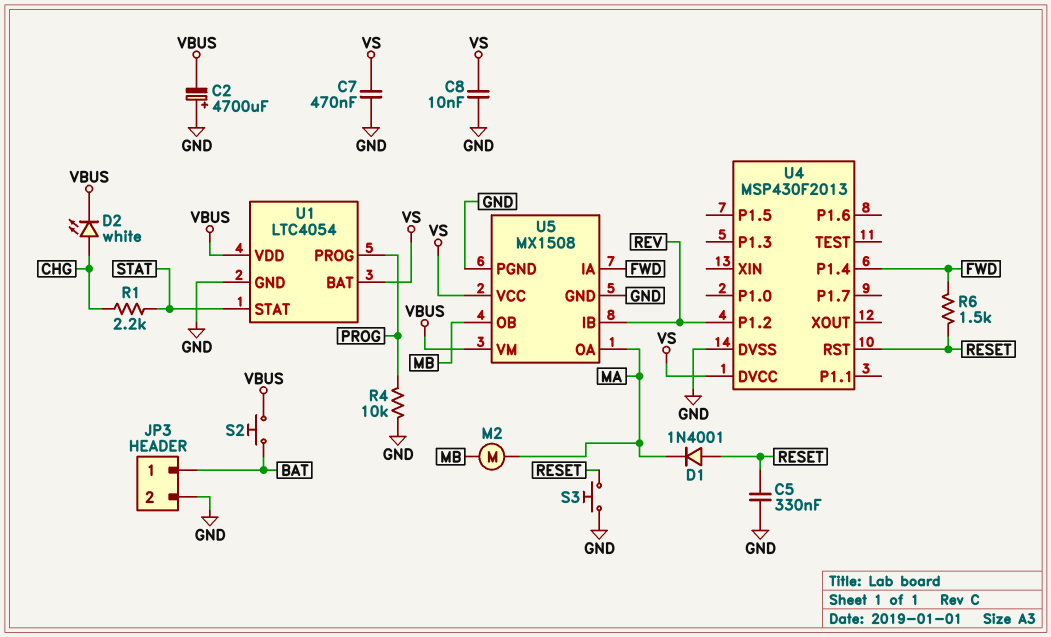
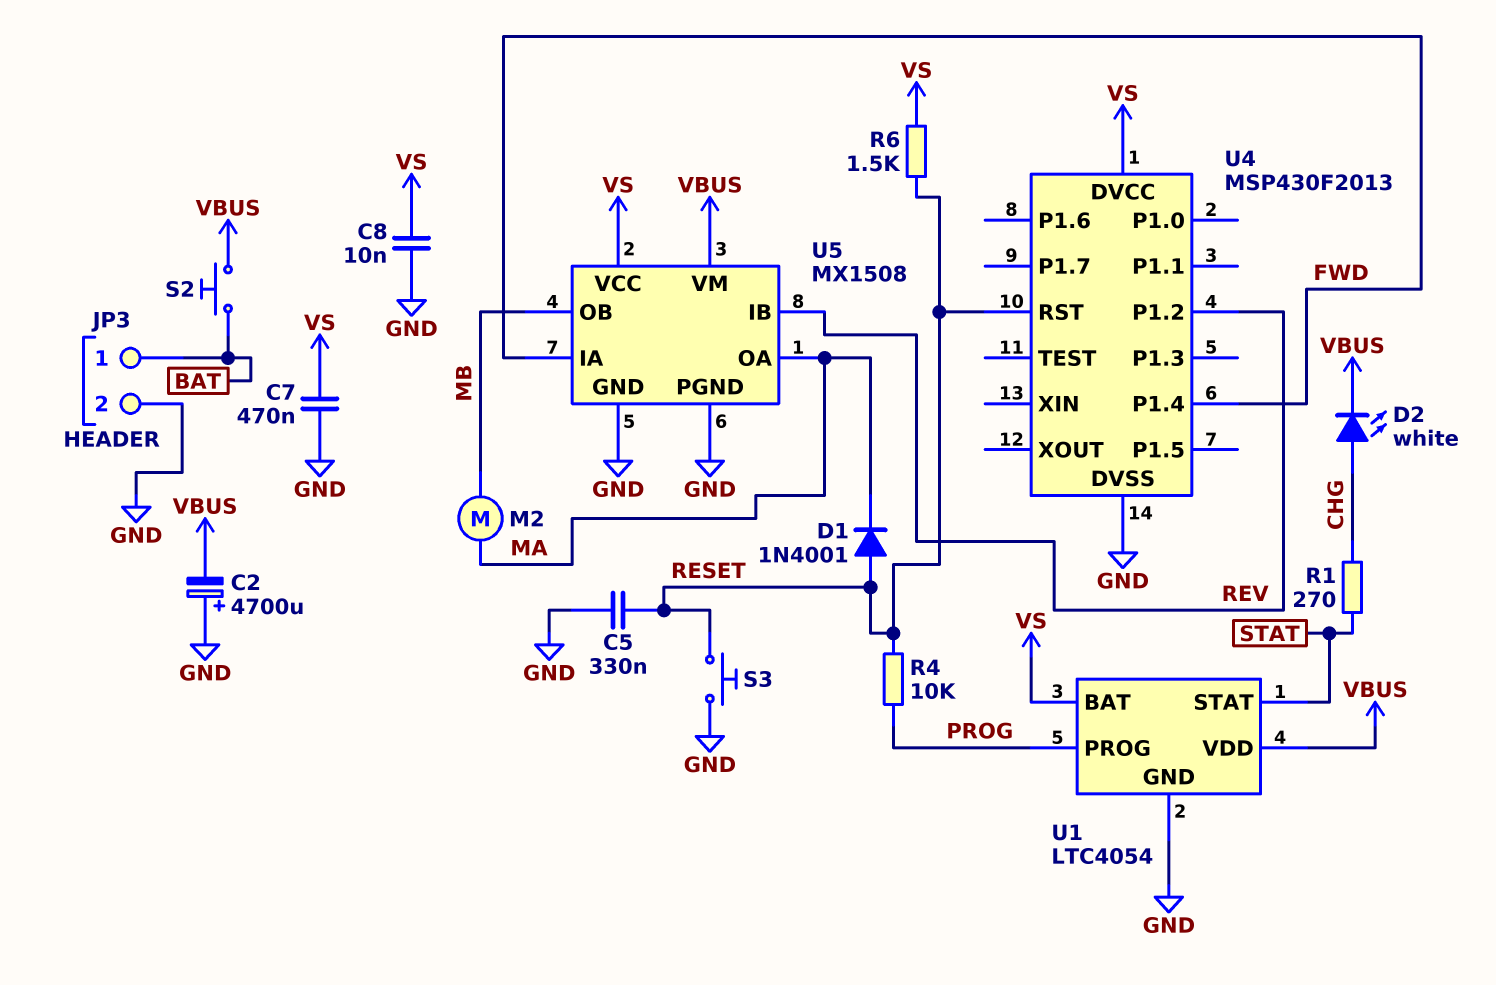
R1: 2.2k (CHG, STAT) -> 270 (CHG, STAT)
R4: 10k (GND, PROG) -> 10k (PROG, RESET)
R6: 1.5k (FWD, RESET) -> 1.5k (RESET, VS)

